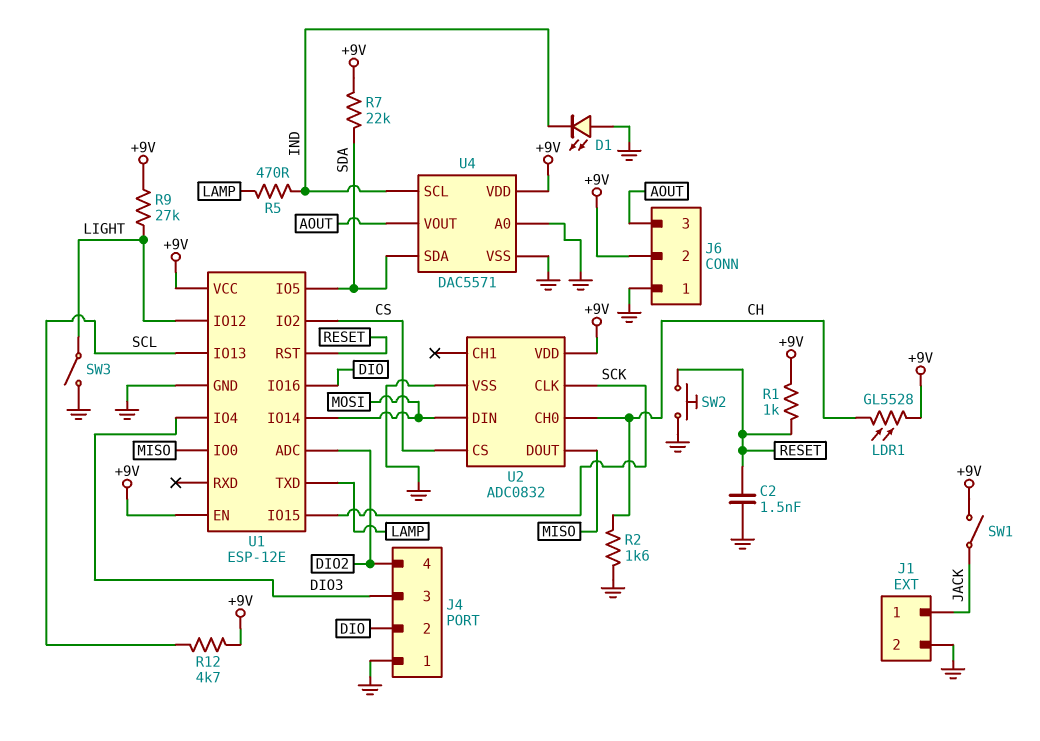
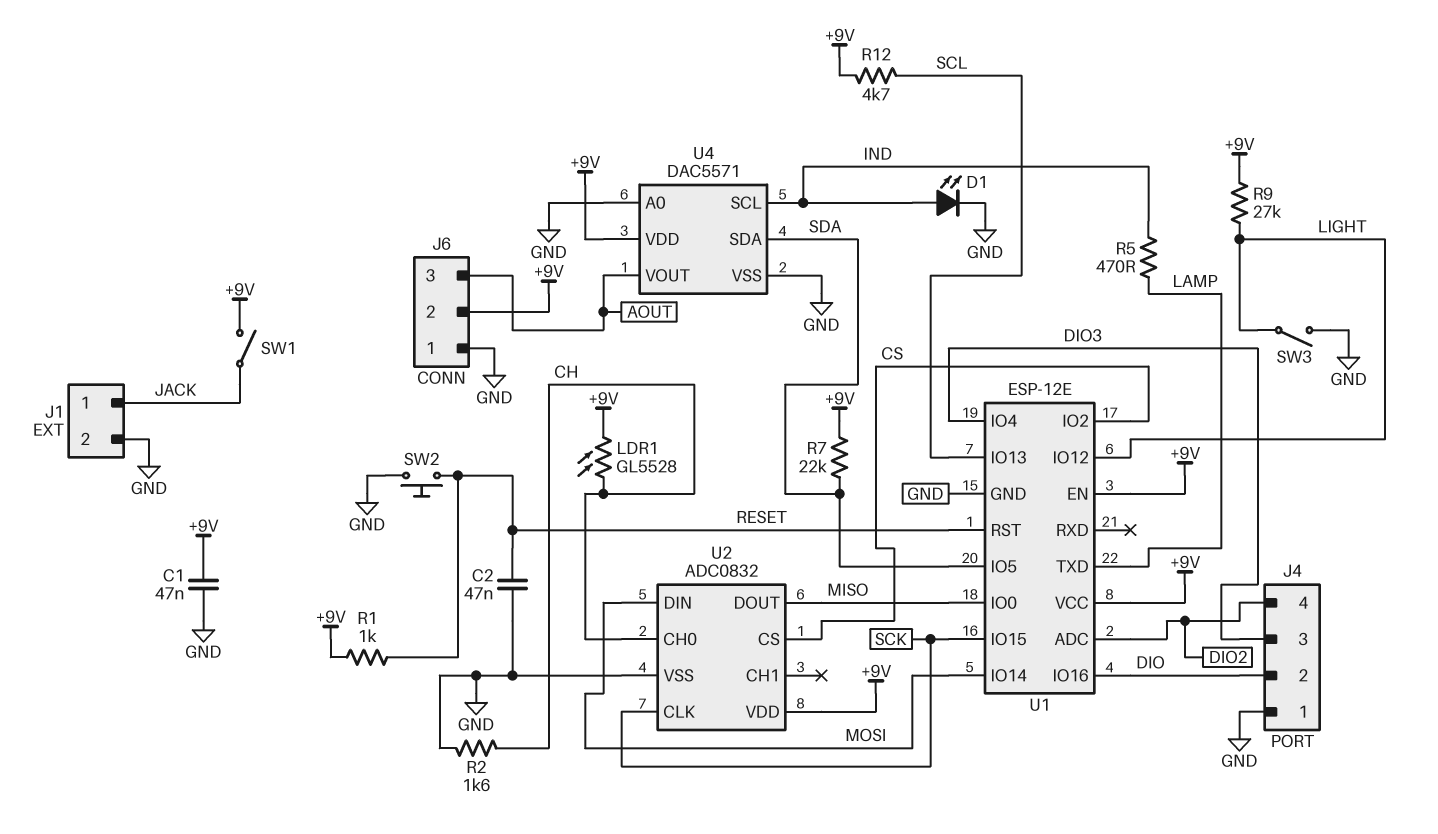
C1: none -> 47nF (+9V, GND)
C2: 1.5nF (GND, RESET) -> 47nF (GND, RESET)
D1: LED (A GND, K IND) -> LED (A IND, K GND)

